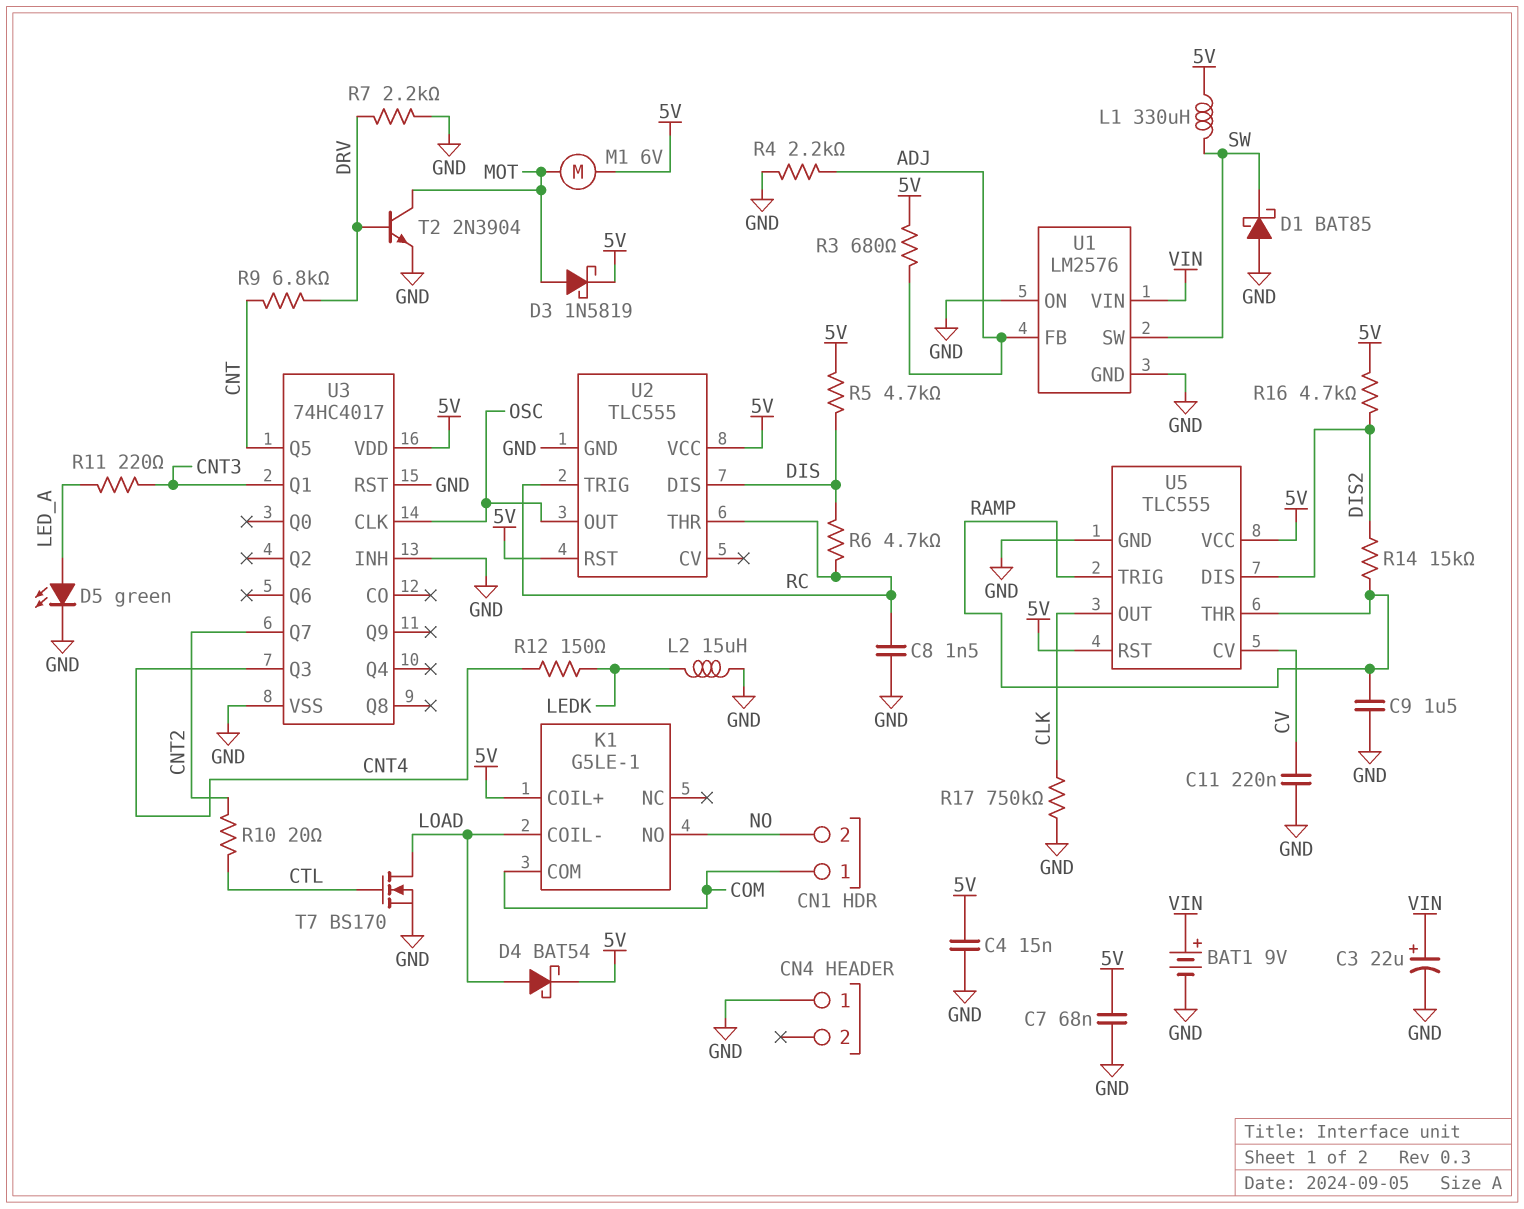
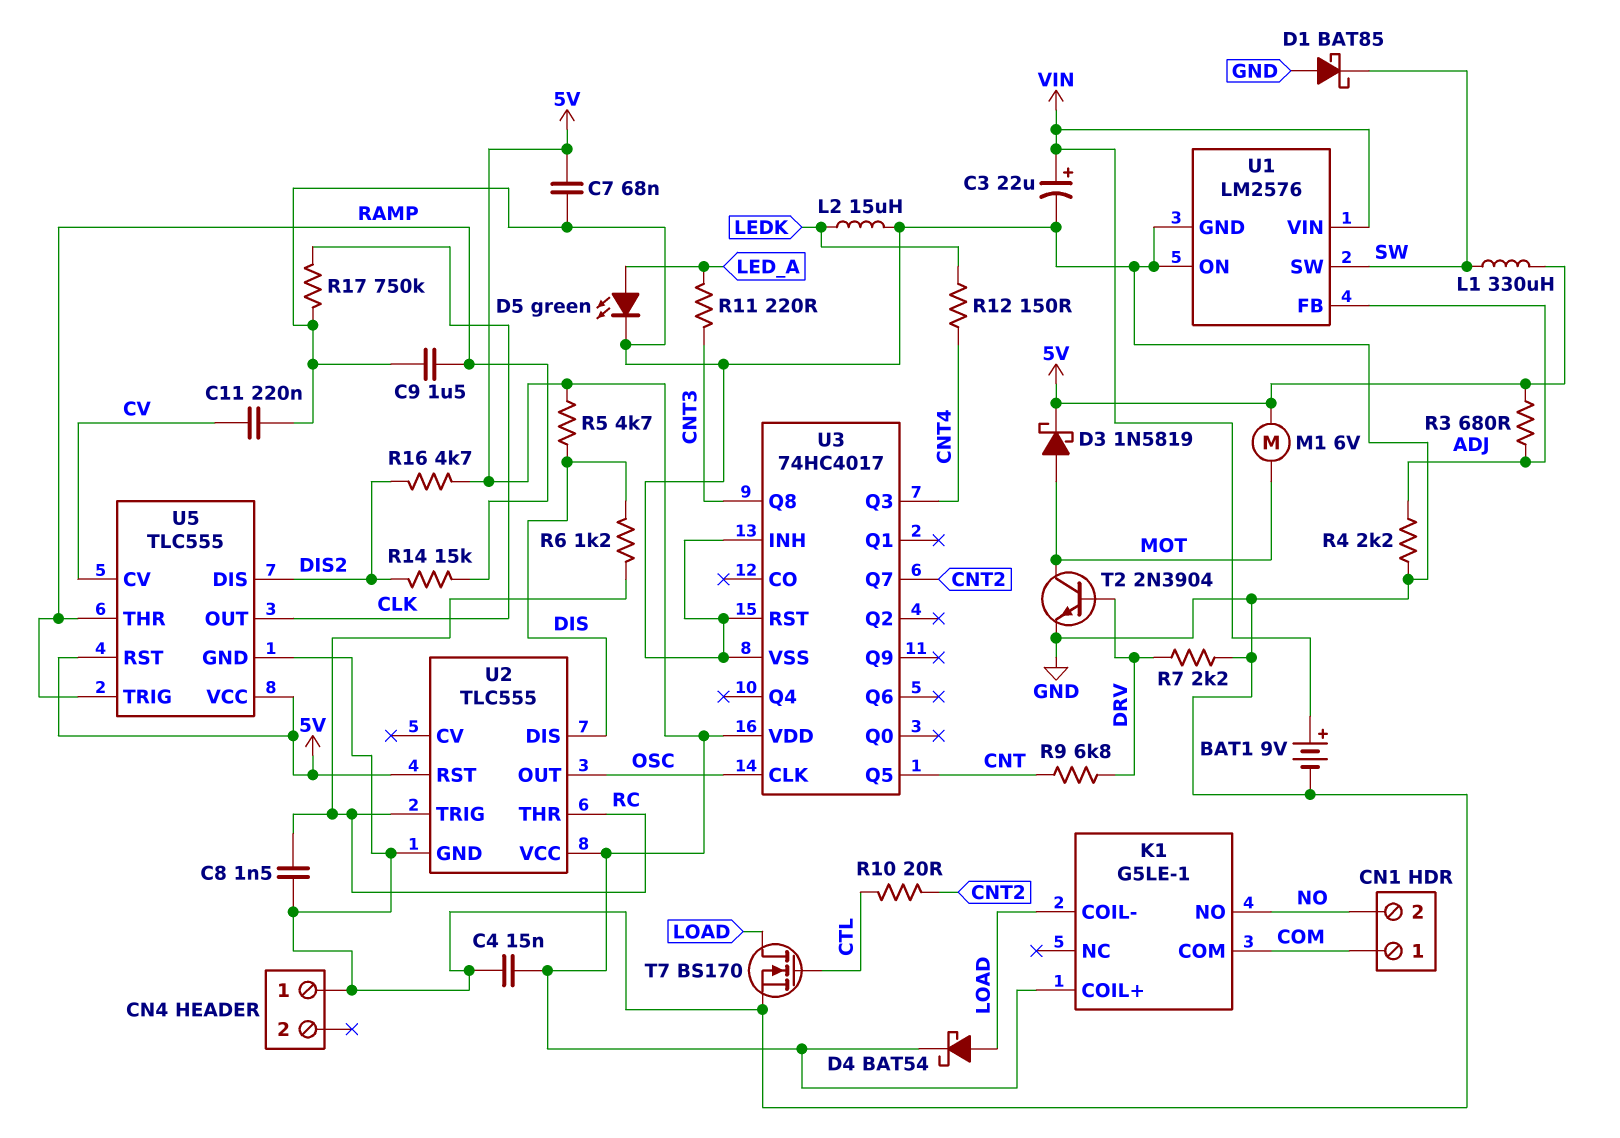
R6: 4.7k (DIS, RC) -> 1.2k (DIS, RC)
U3 pin Q1: CNT3 -> none
U3 pin Q8: none -> CNT3

